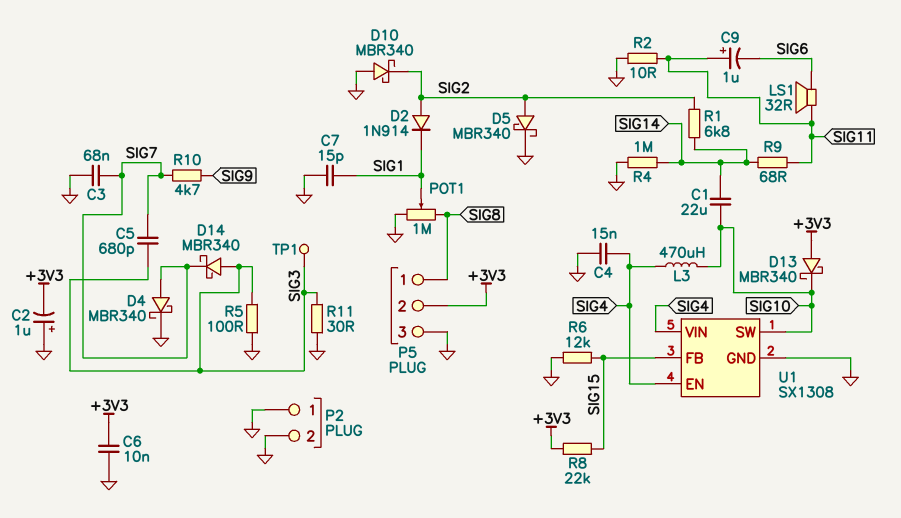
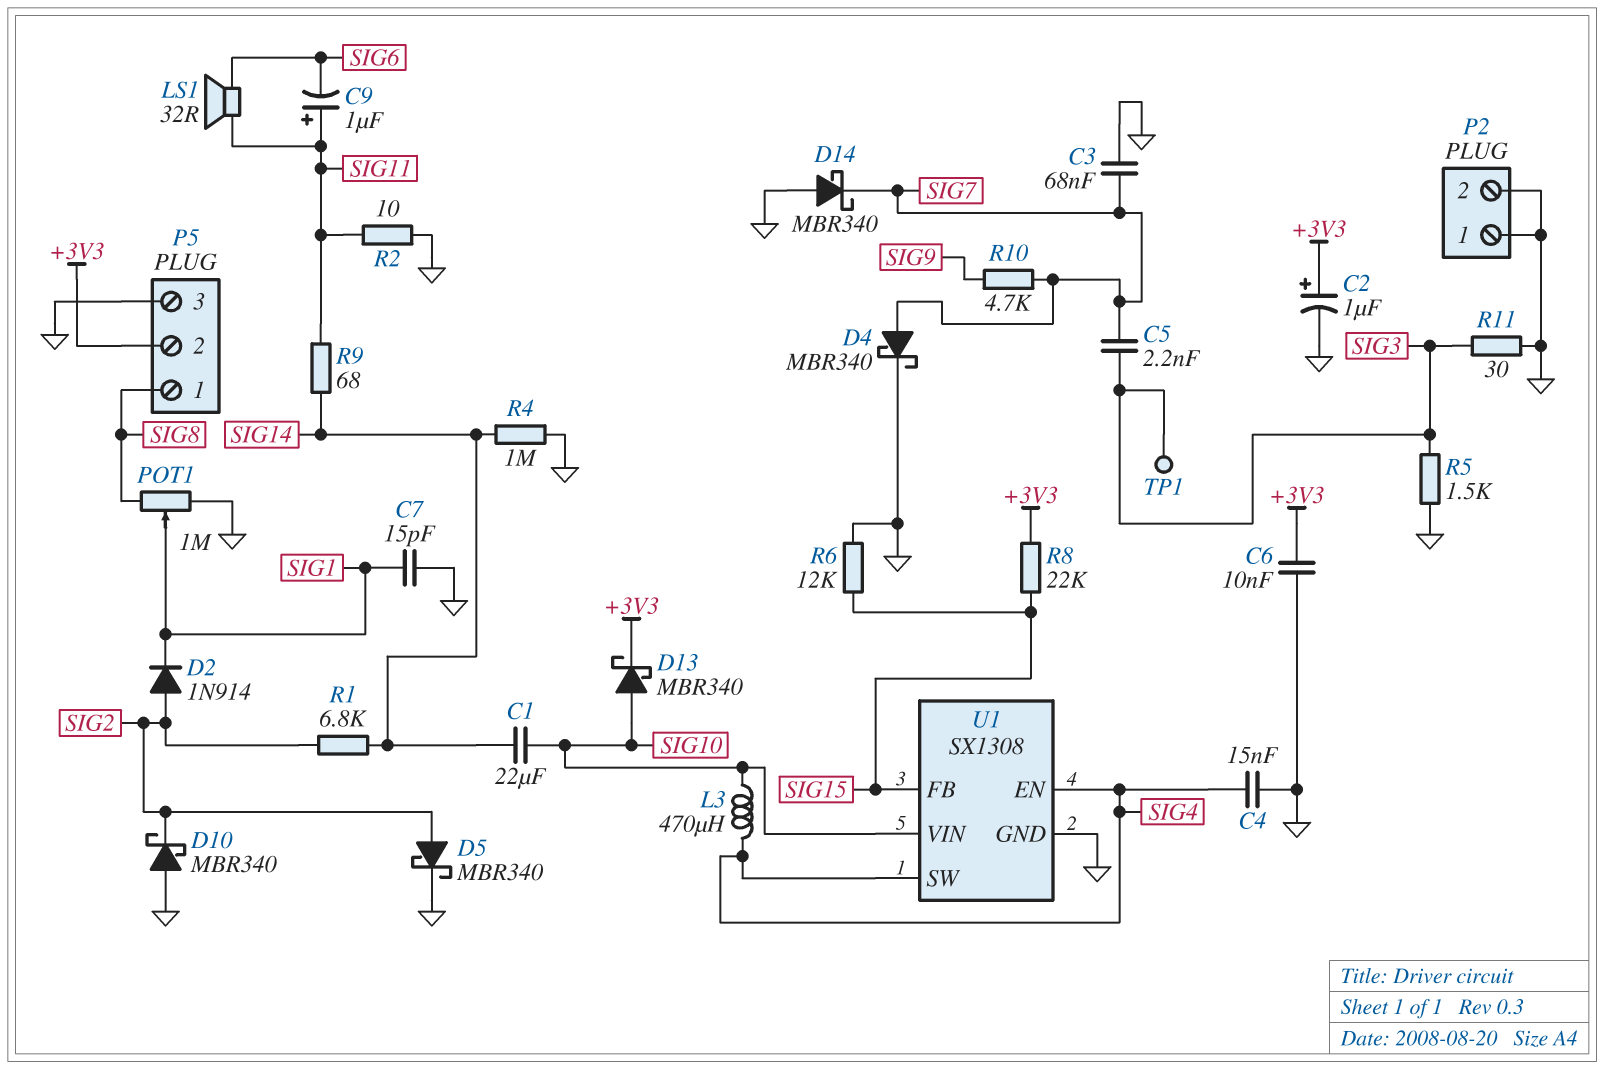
C2: 1uF (plus GND, minus +3V3) -> 1uF (plus +3V3, minus GND)
C5: 680pF (SIG3, SIG7) -> 2.2nF (SIG3, SIG7)
D13: schottky MBR340 (A +3V3, K SIG10) -> schottky MBR340 (A SIG10, K +3V3)
D14: schottky MBR340 (A SIG3, K SIG7) -> schottky MBR340 (A GND, K SIG7)
R5: 100 (GND, SIG3) -> 1.5k (GND, SIG3)
U1 pin SW: SIG10 -> SIG4
U1 pin VIN: SIG4 -> SIG10

